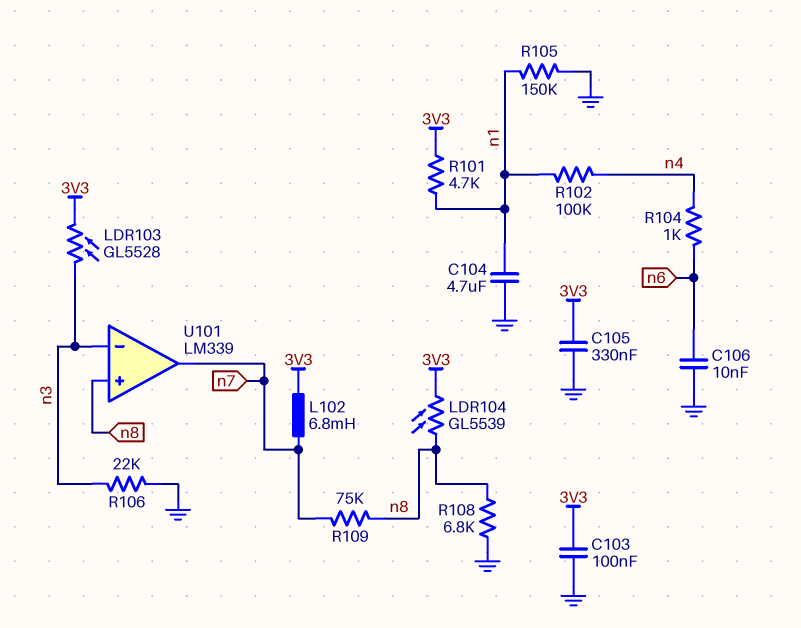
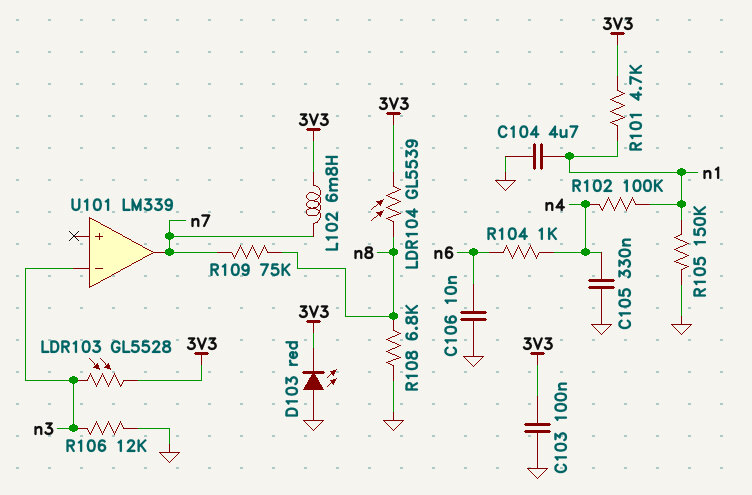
C105: 330nF (3V3, GND) -> 330nF (GND, n4)
D103: none -> LED red (A GND, K 3V3)
R106: 22k (GND, n3) -> 12k (GND, n3)
U101 pin in+: n8 -> none

